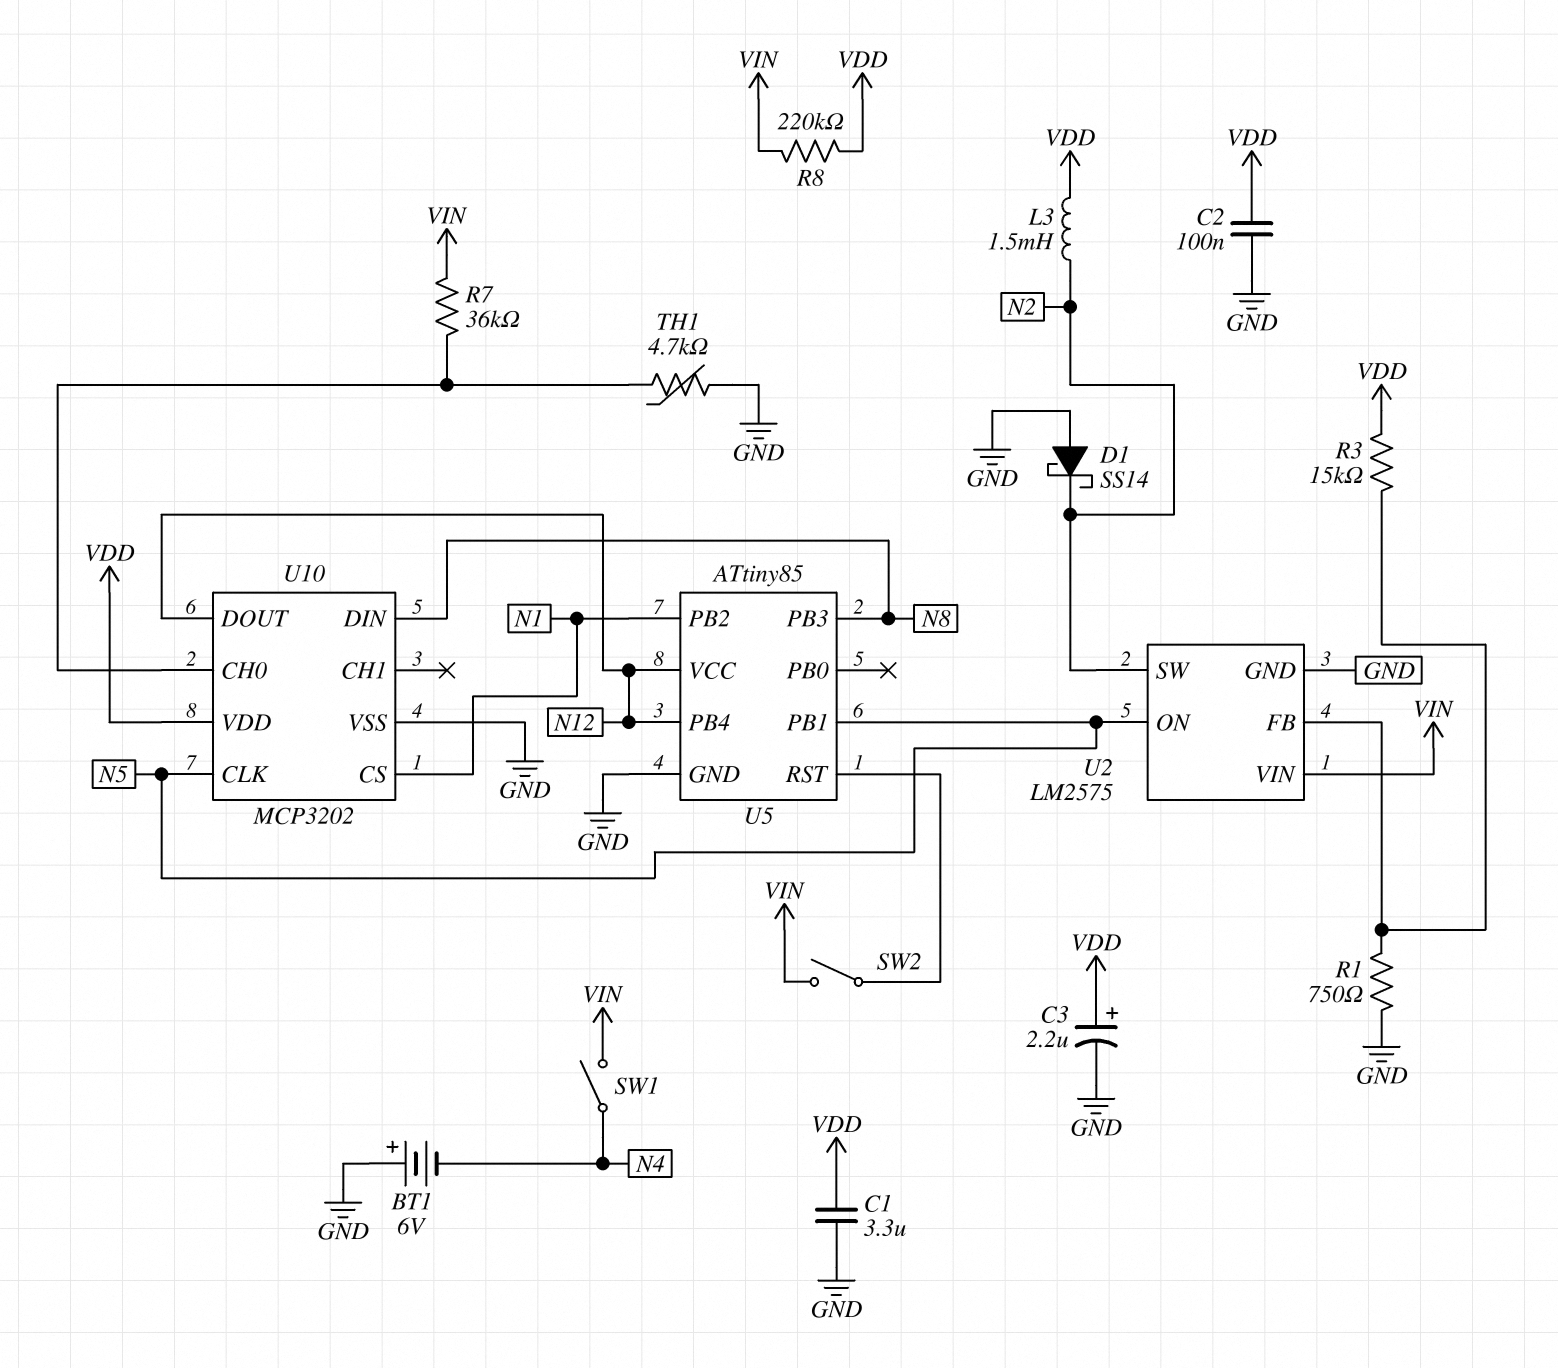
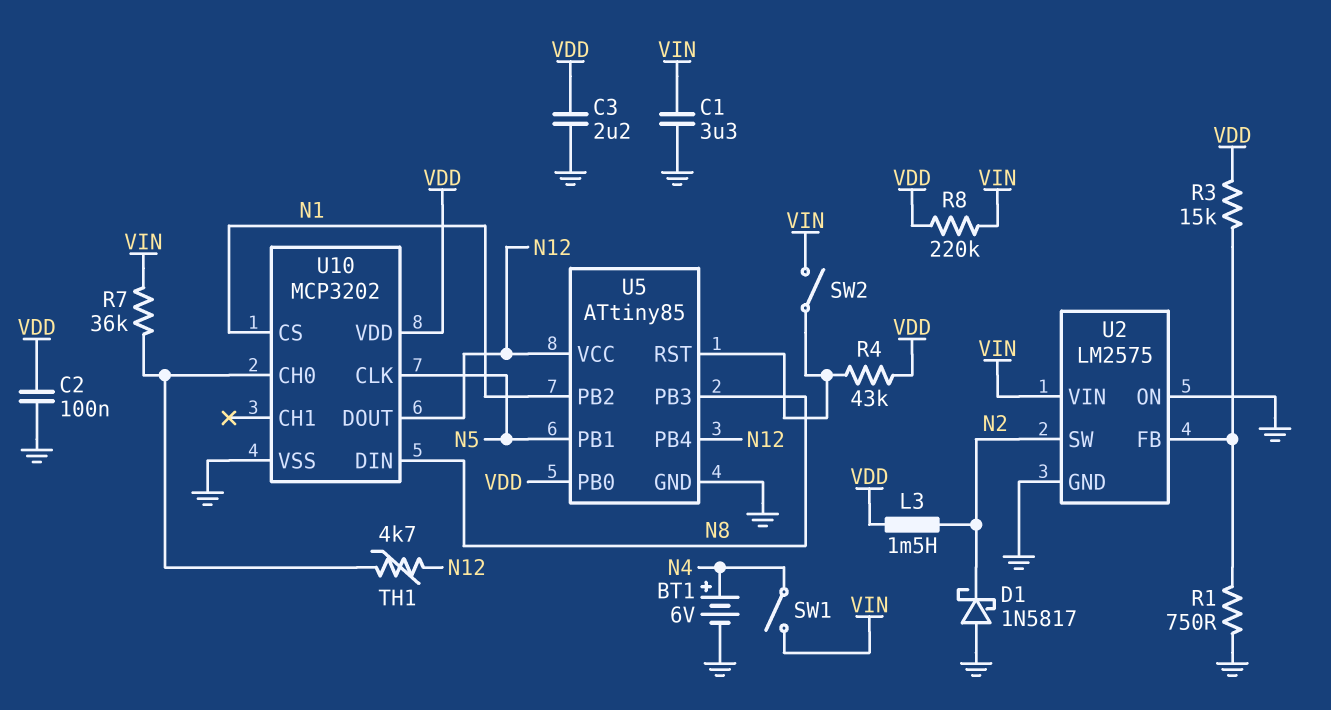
BT1: 6V (plus GND, minus N4) -> 6V (plus N4, minus GND)
C1: 3.3uF (GND, VDD) -> 3.3uF (GND, VIN)
C3: 2.2uF (plus VDD, minus GND) -> 2.2uF (GND, VDD)
D1: schottky SS14 (A GND, K N2) -> schottky 1N5817 (A GND, K N2)
R4: none -> 43k (U5/RST, VDD)
TH1: 4.7k (GND, U10/CH0) -> 4.7k (N12, U10/CH0)
U2 pin ON: N5 -> GND
U5 pin PB0: none -> VDD

